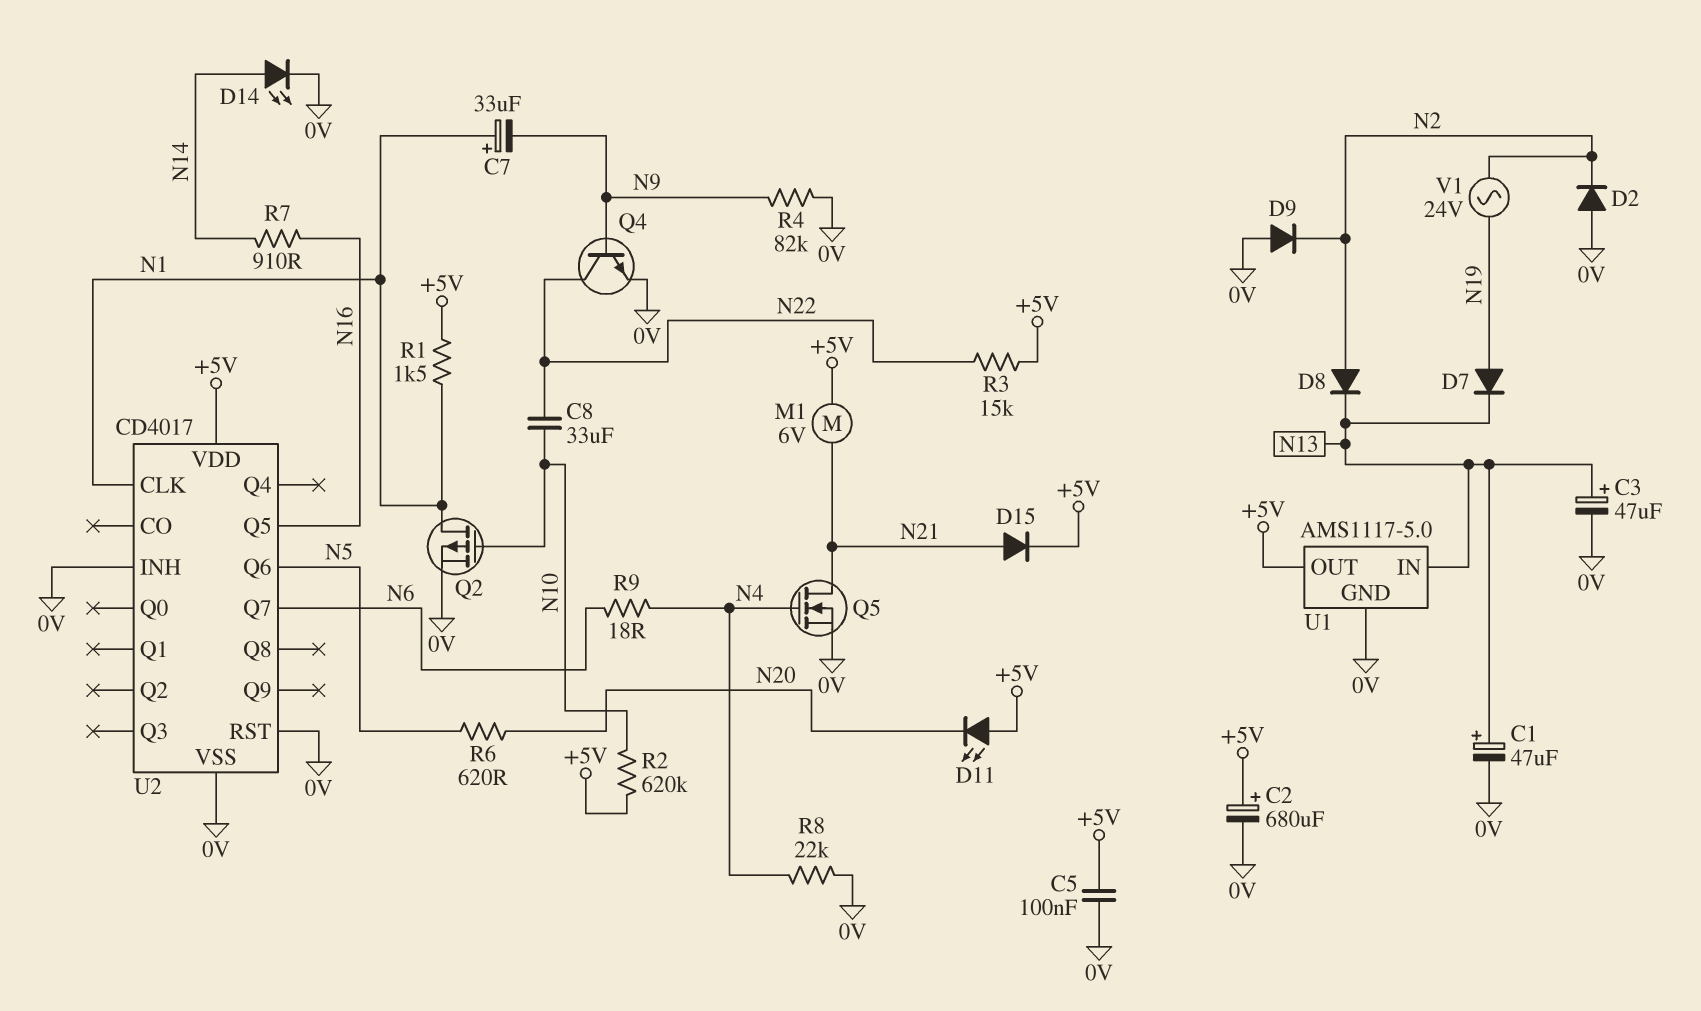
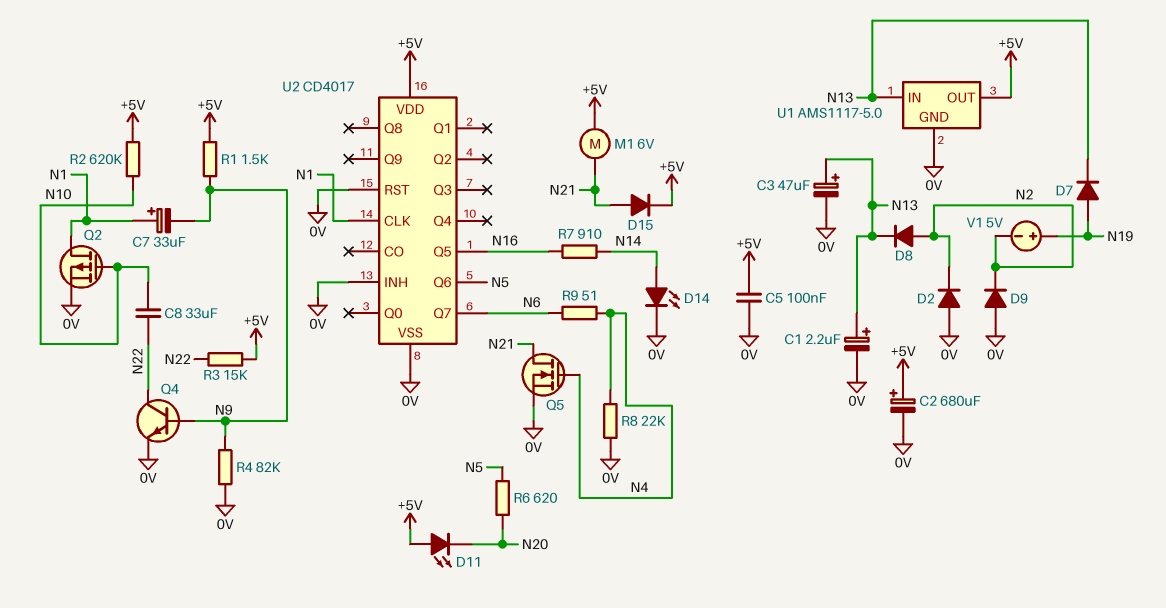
C1: 47uF (plus N13, minus 0V) -> 2.2uF (plus N13, minus 0V)
R1: 1.5k (+5V, N1) -> 1.5k (+5V, N9)
R9: 18 (N4, N6) -> 51 (N4, N6)
V1: AC 24V (N2, N19) -> 5V (plus N19, minus N2)

